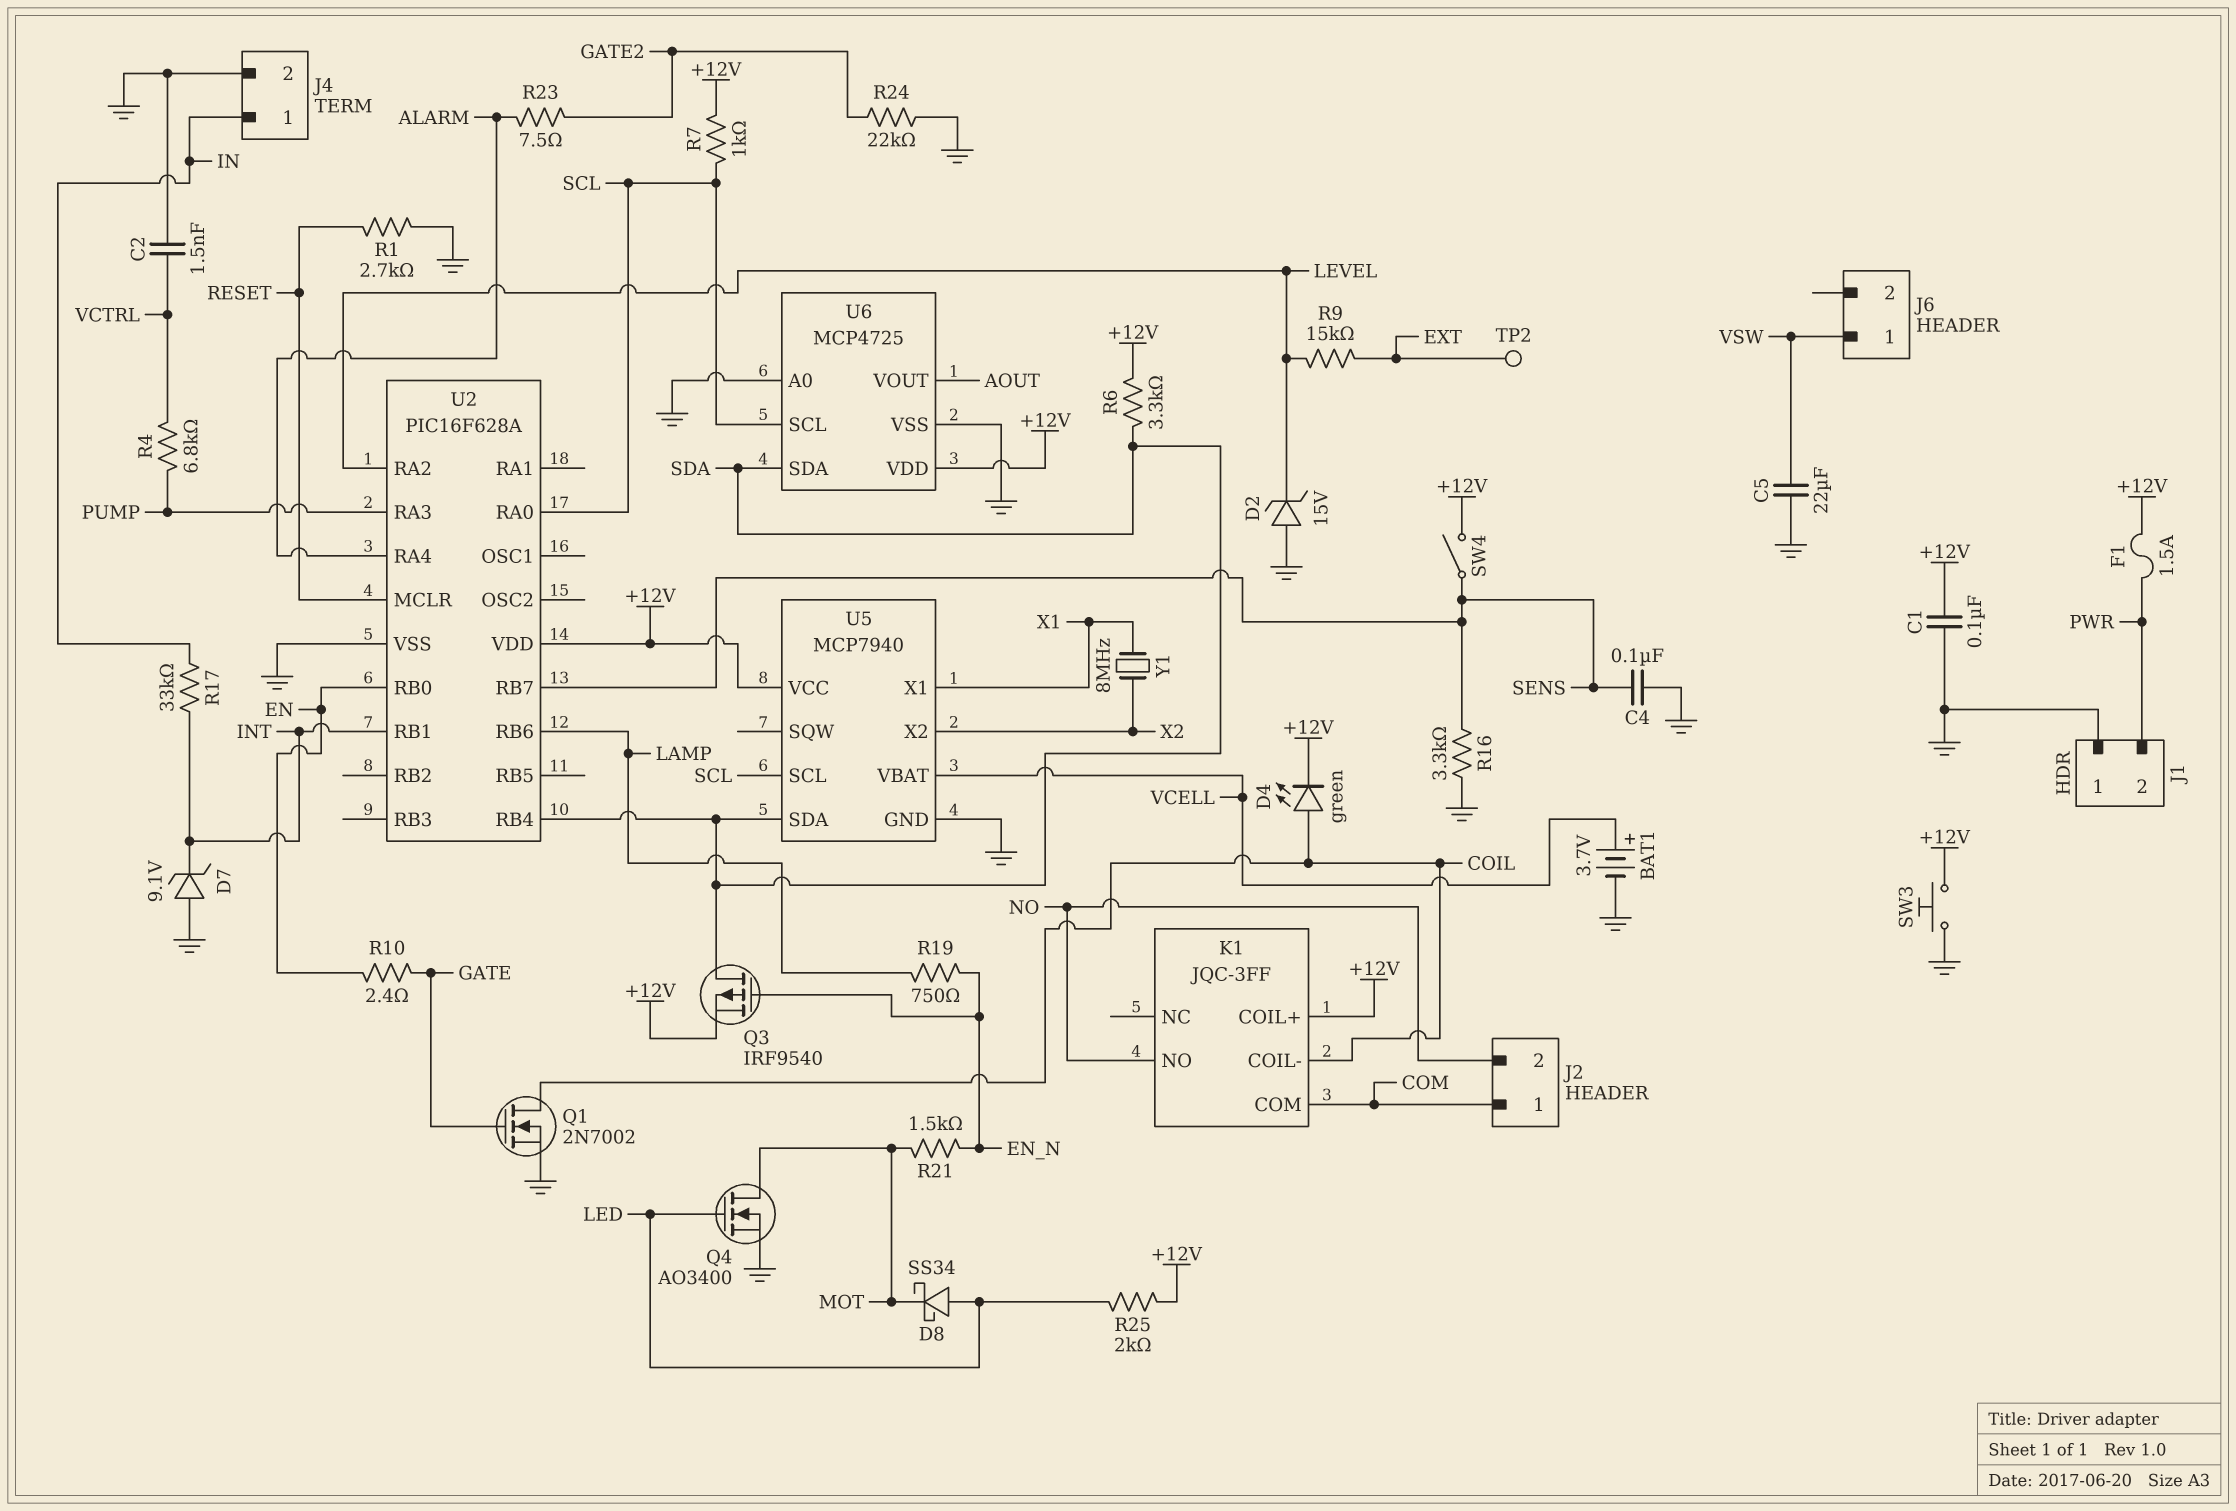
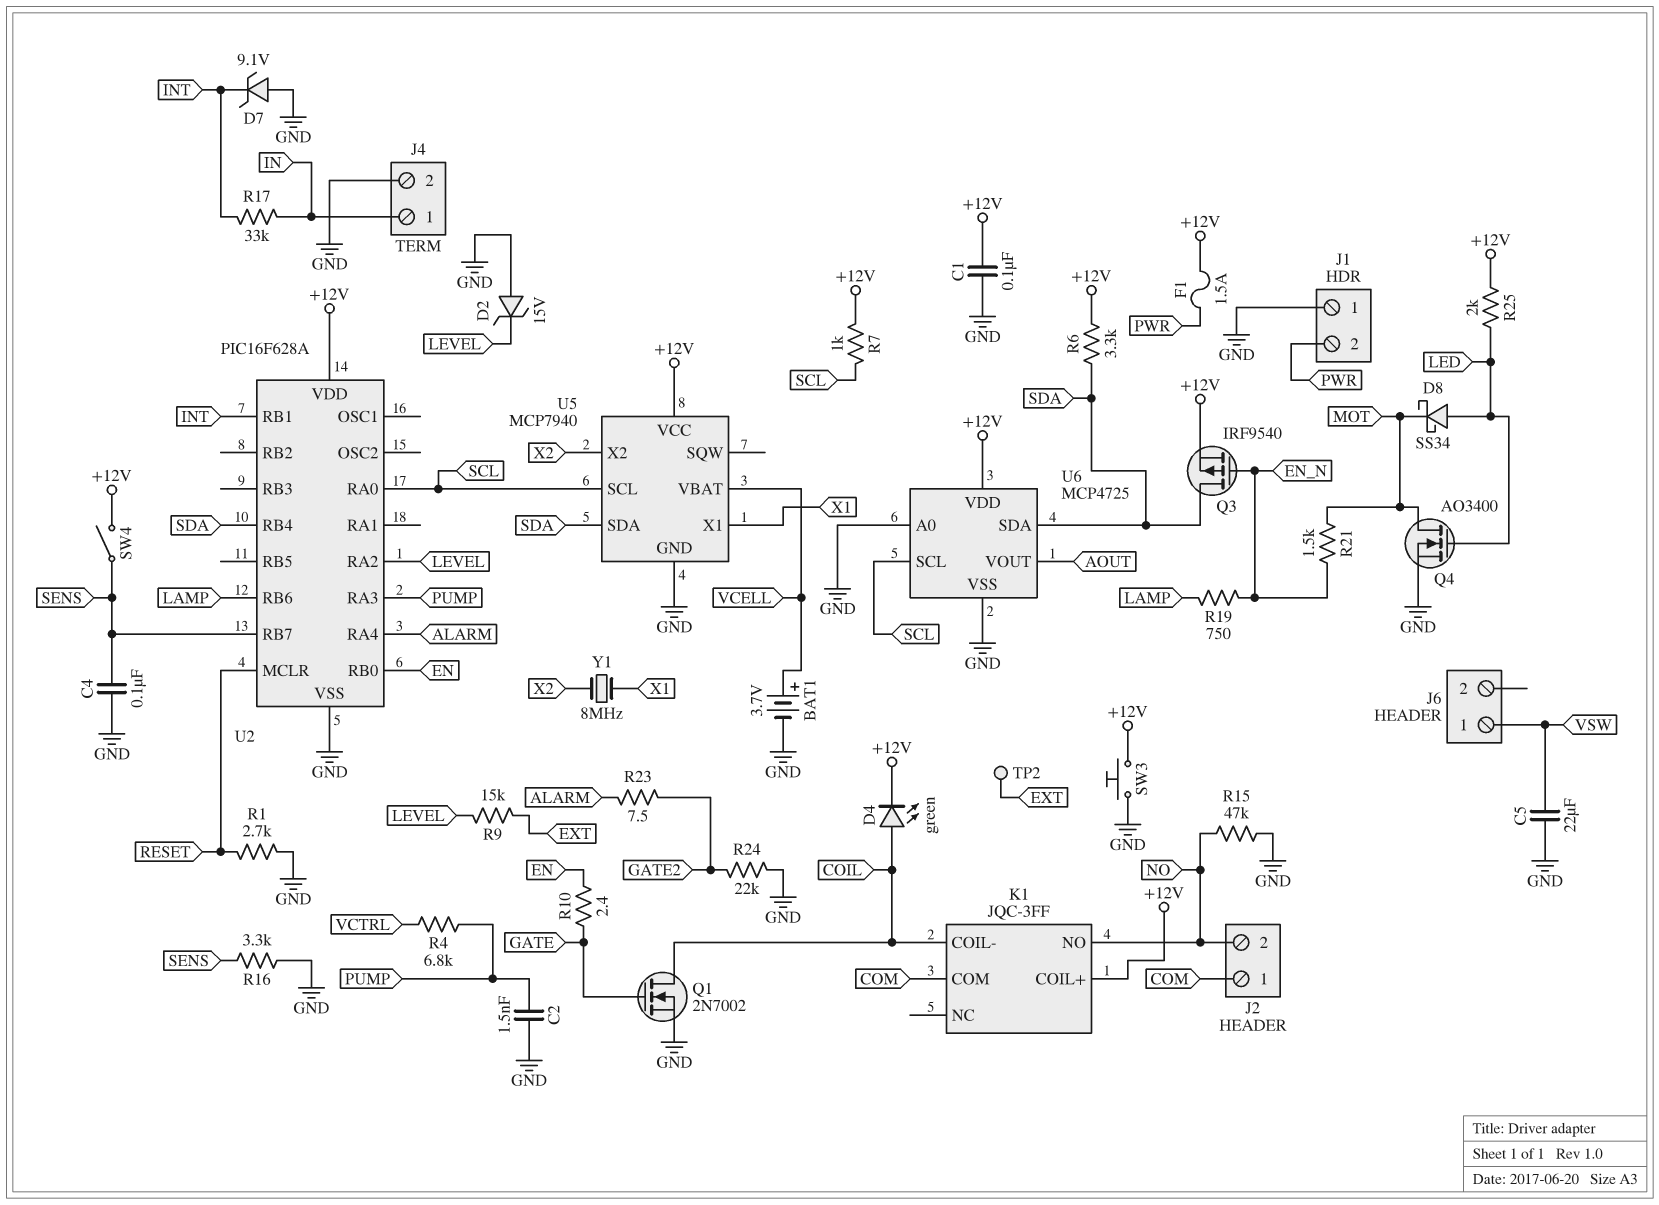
C2: 1.5nF (GND, VCTRL) -> 1.5nF (GND, PUMP)
R15: none -> 47k (GND, NO)

